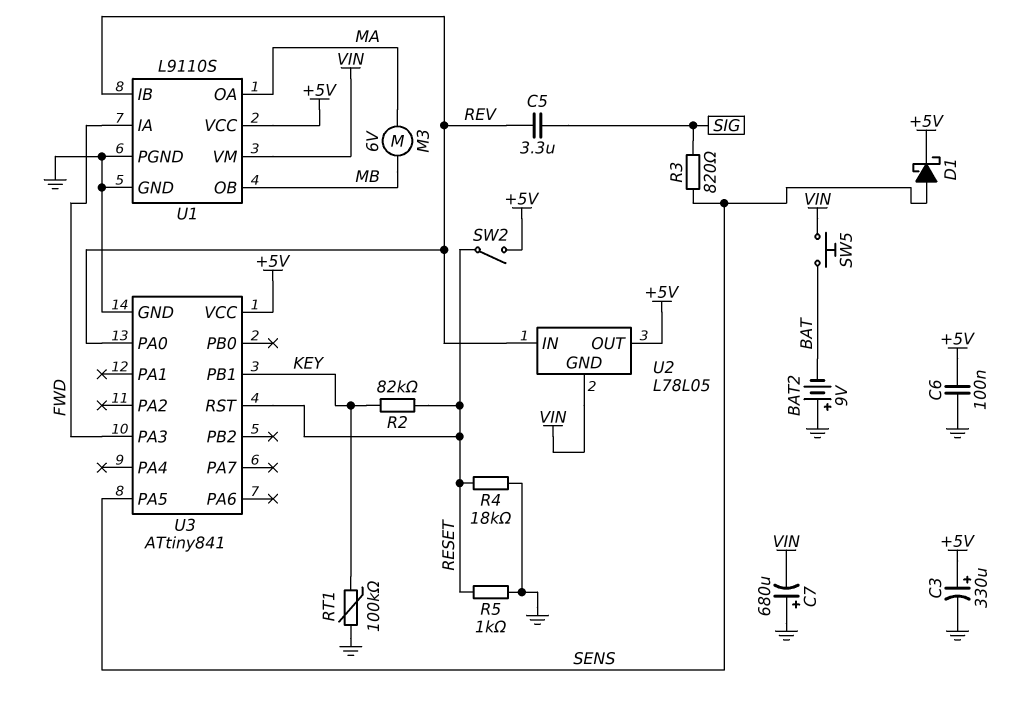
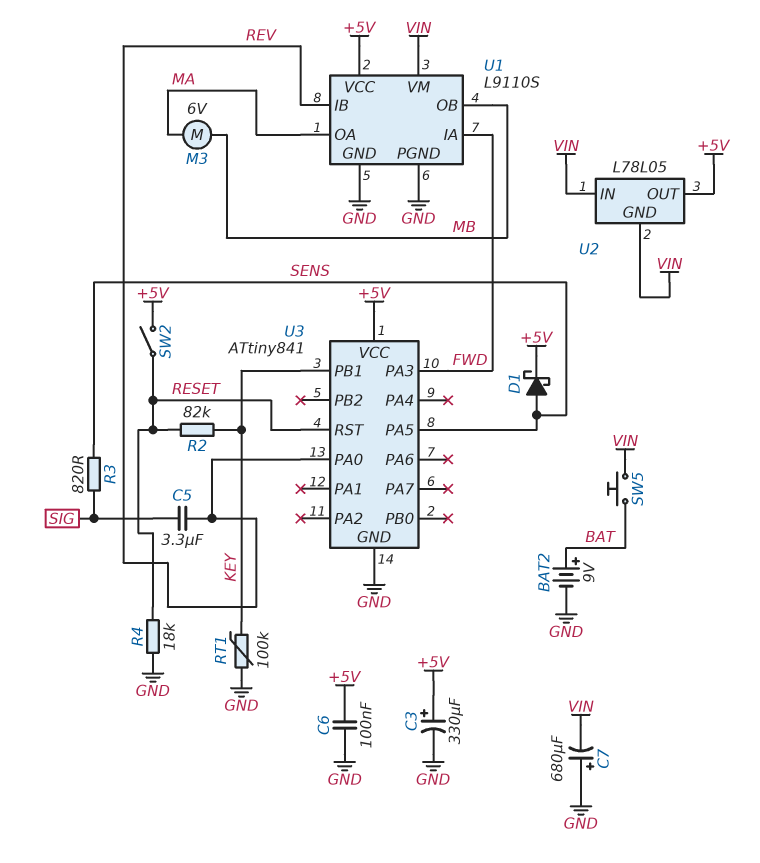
BAT2: 9V (plus GND, minus BAT) -> 9V (plus BAT, minus GND)
R5: 1k (GND, RESET) -> none
U2 pin IN: REV -> VIN

